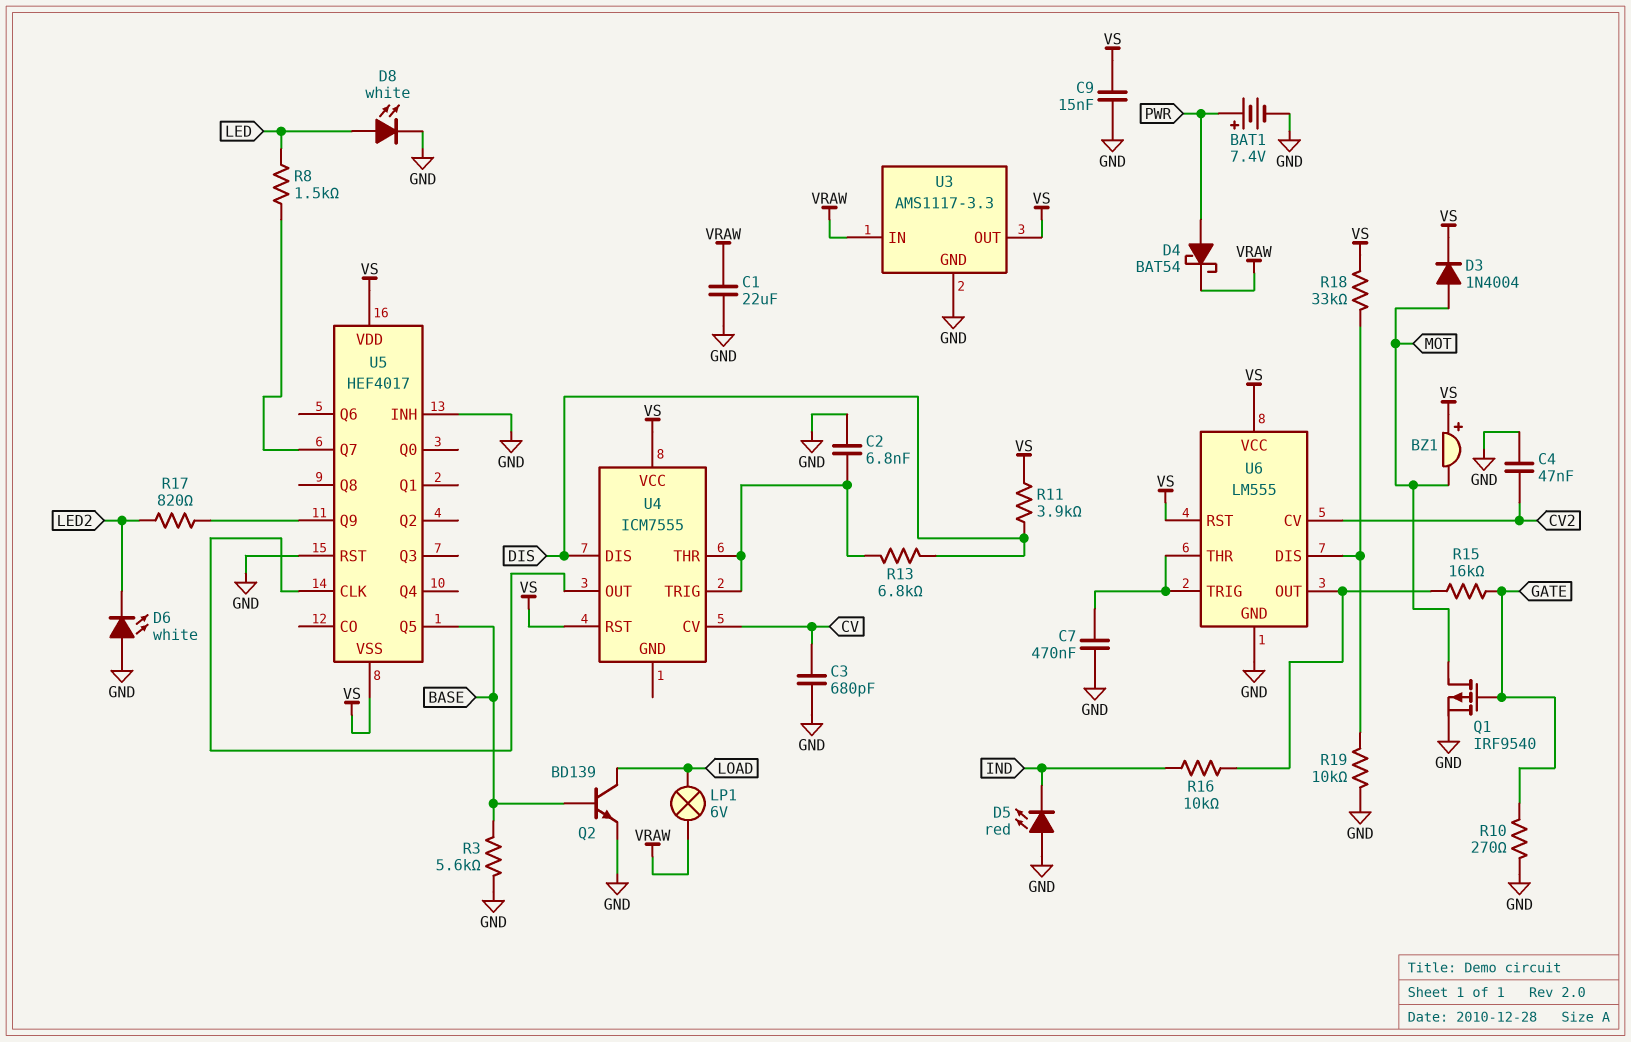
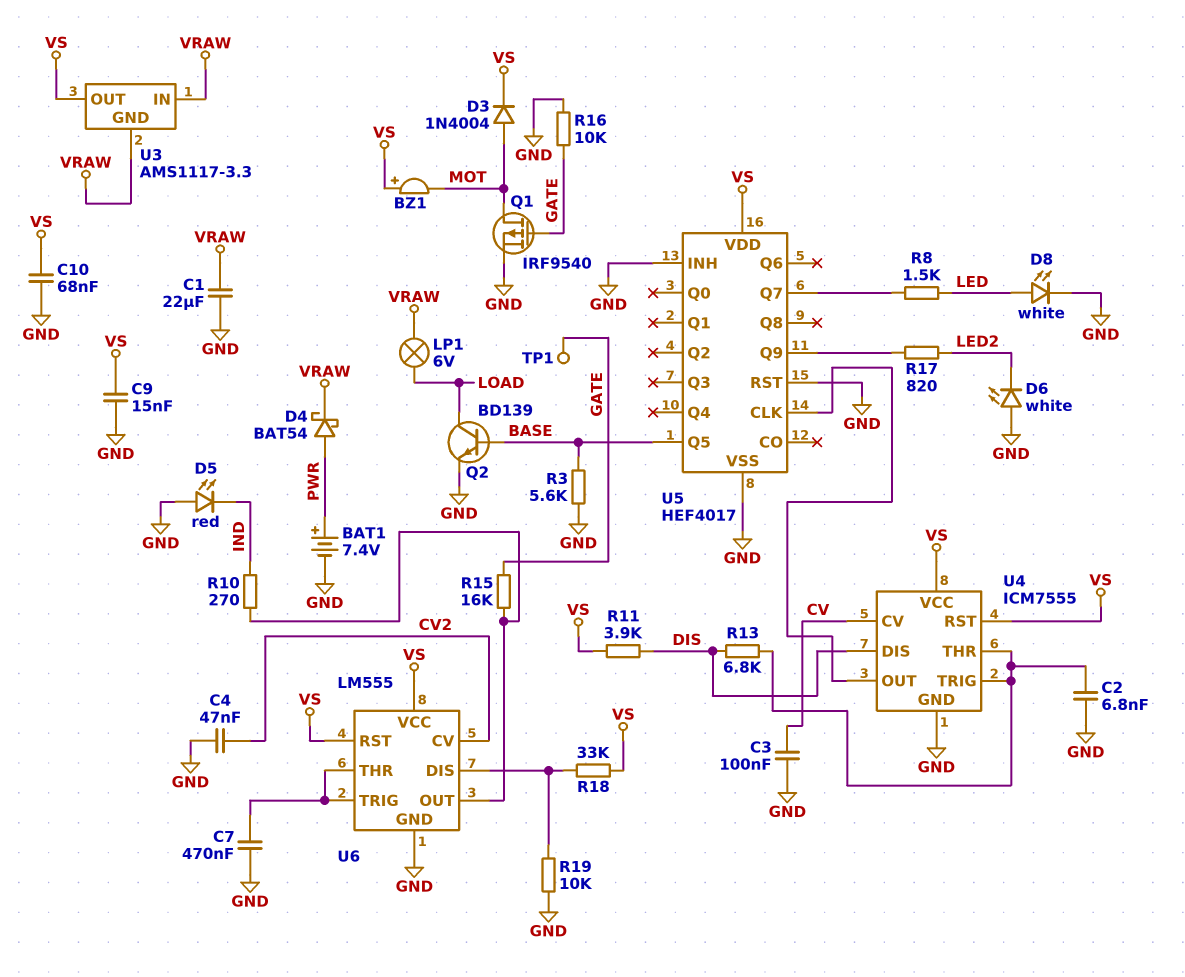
C3: 680pF (CV, GND) -> 100nF (CV, GND)
C10: none -> 68nF (GND, VS)
R10: 270 (GATE, GND) -> 270 (IND, U6/OUT)
R16: 10k (IND, U6/OUT) -> 10k (GATE, GND)
TP1: none -> test point (GATE)
U3 pin GND: GND -> VRAW
U4 pin GND: none -> GND
U5 pin VSS: VS -> GND

